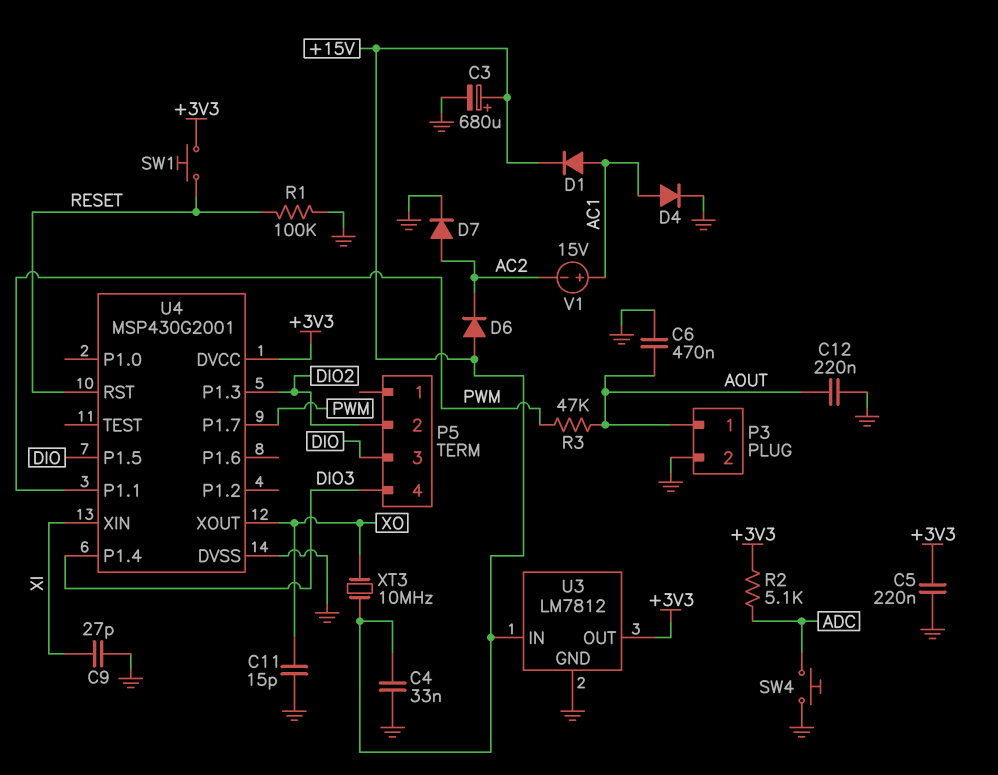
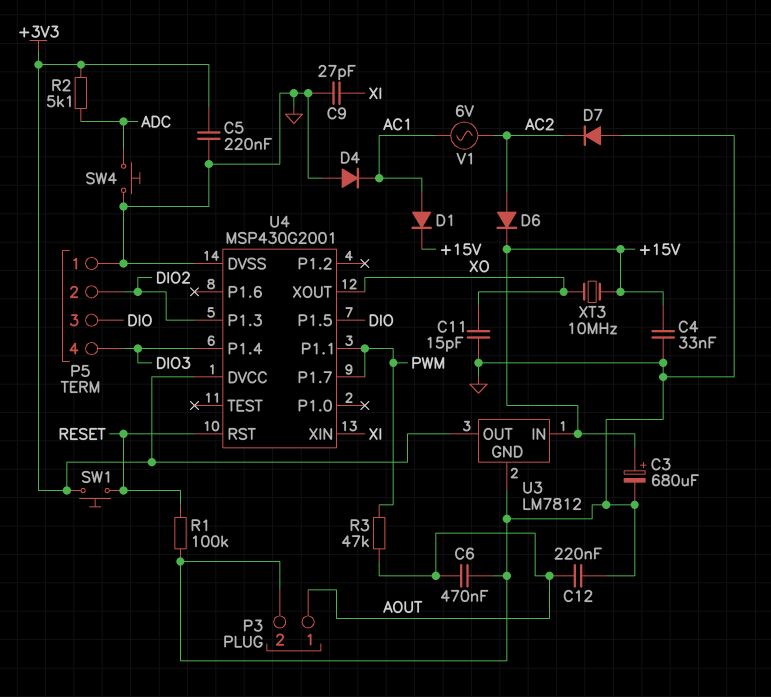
D4: diode (A AC1, K GND) -> diode (A GND, K AC1)
D6: diode (A +15V, K AC2) -> diode (A AC2, K +15V)
D7: diode (A AC2, K GND) -> diode (A GND, K AC2)
P5 pin 1: none -> GND
V1: 15V (plus AC1, minus AC2) -> AC 6V (AC1, AC2)

